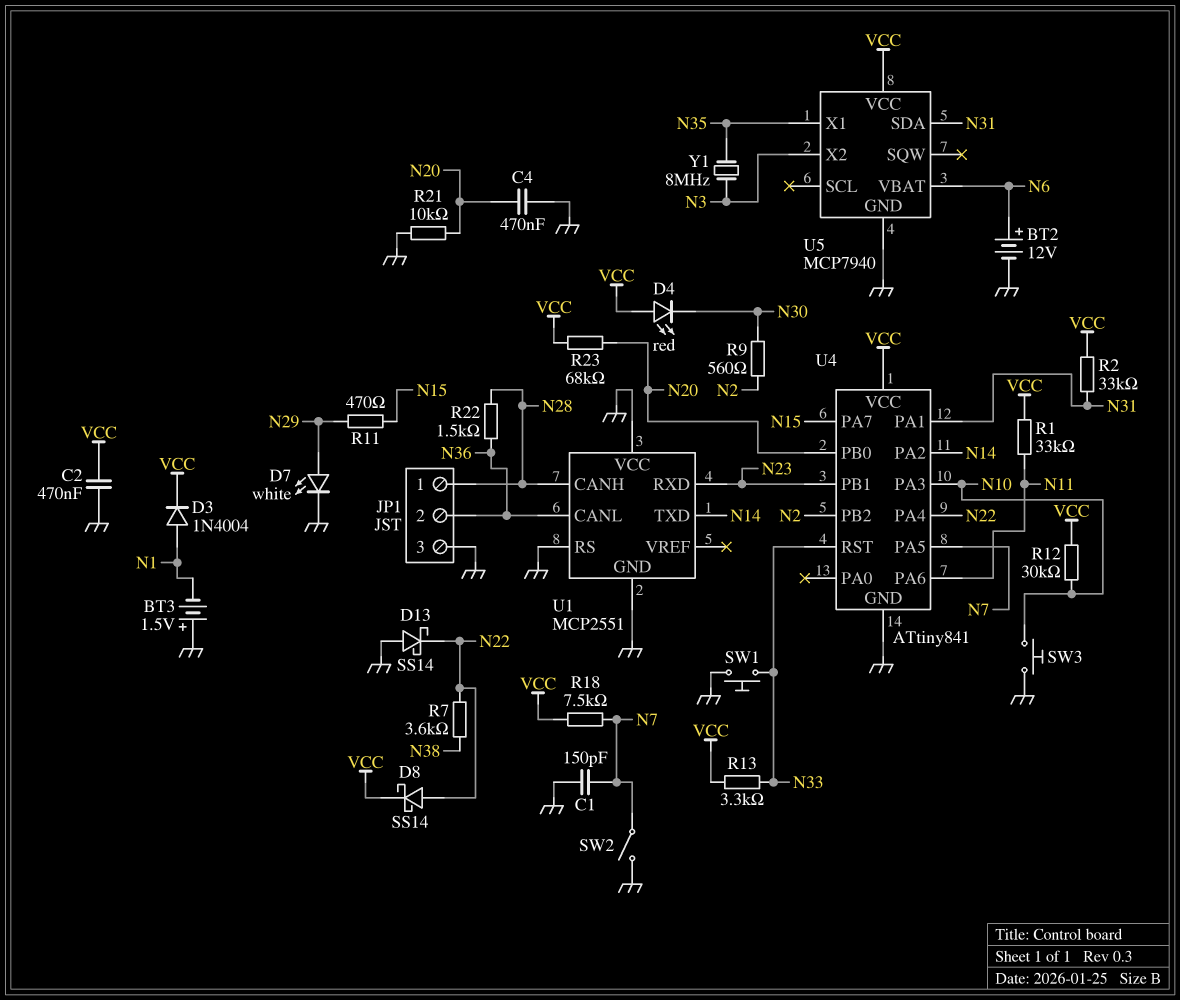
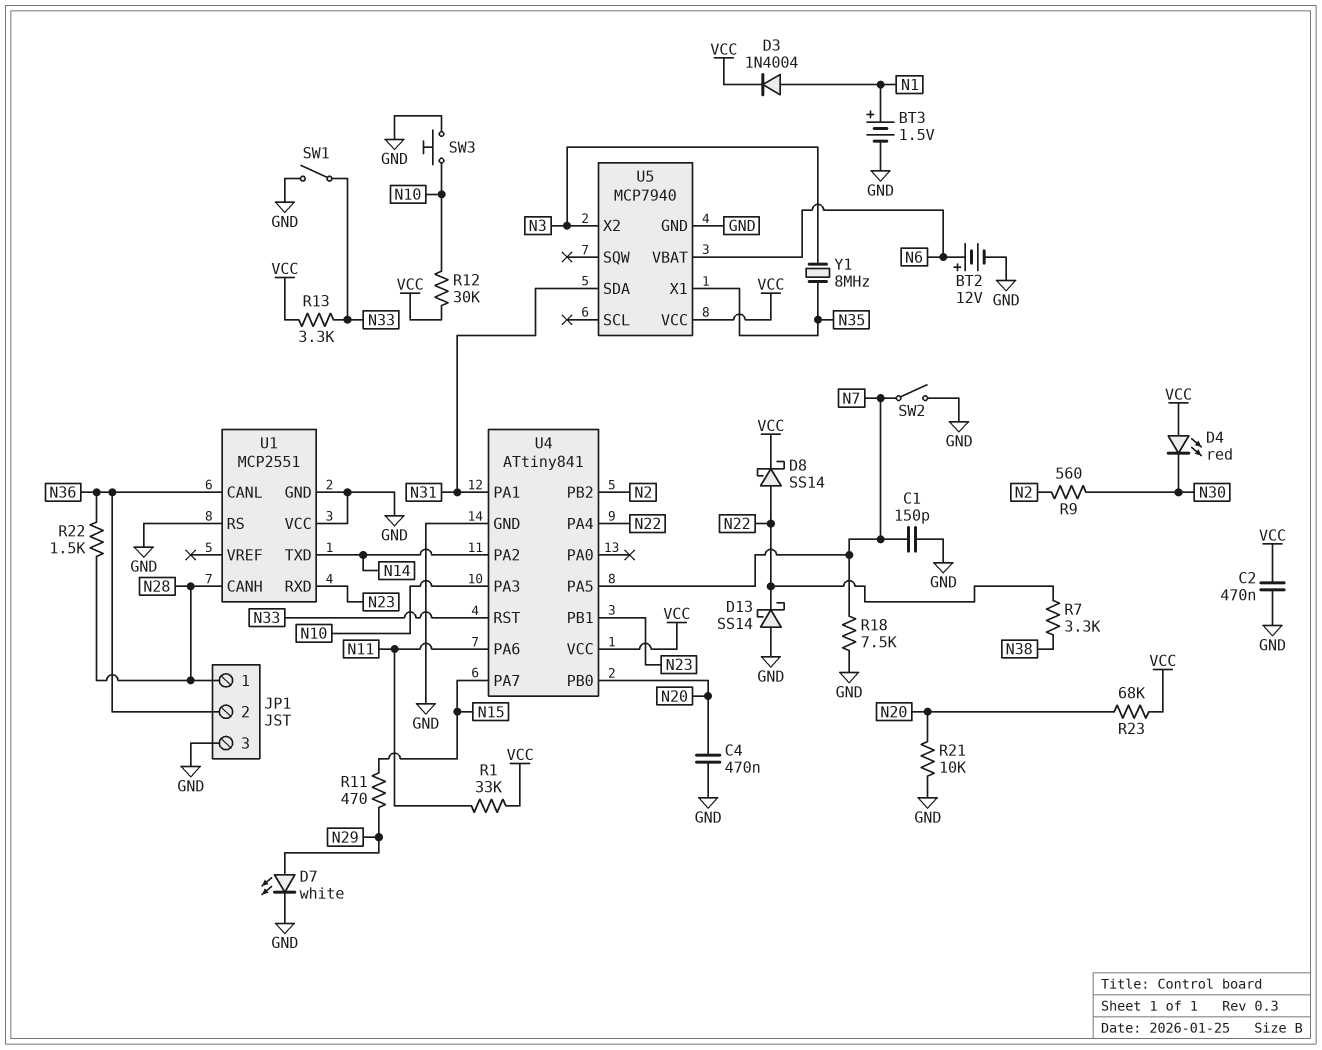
BT3: 1.5V (plus GND, minus N1) -> 1.5V (plus N1, minus GND)
R2: 33k (N31, VCC) -> none
R7: 3.6k (N22, N38) -> 3.3k (N22, N38)
R18: 7.5k (N7, VCC) -> 7.5k (GND, N7)
SW1: button (GND, N33) -> switch (GND, N33)

